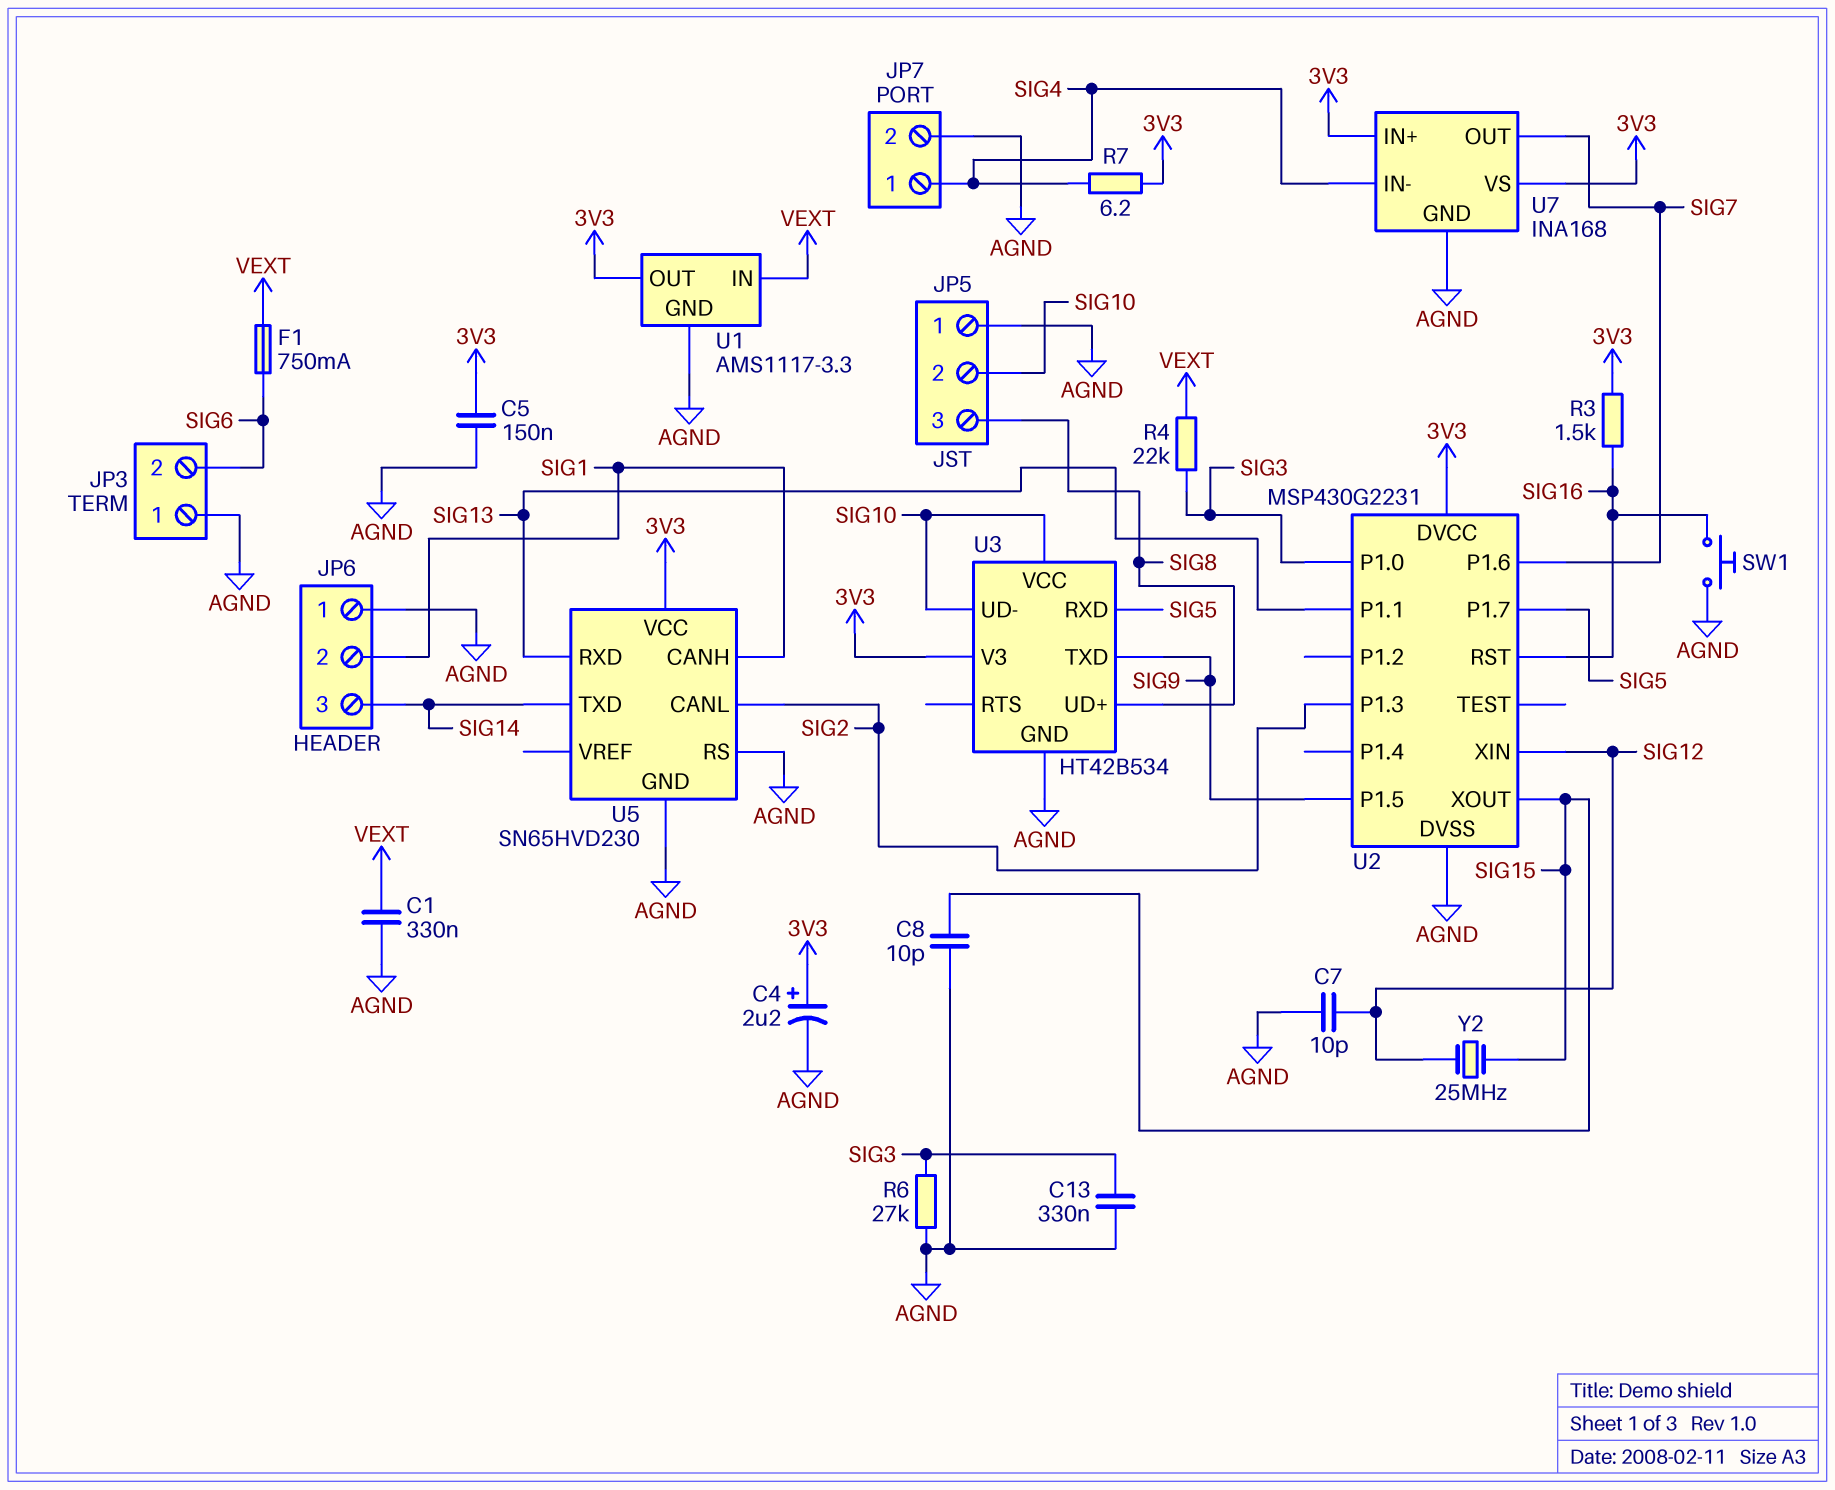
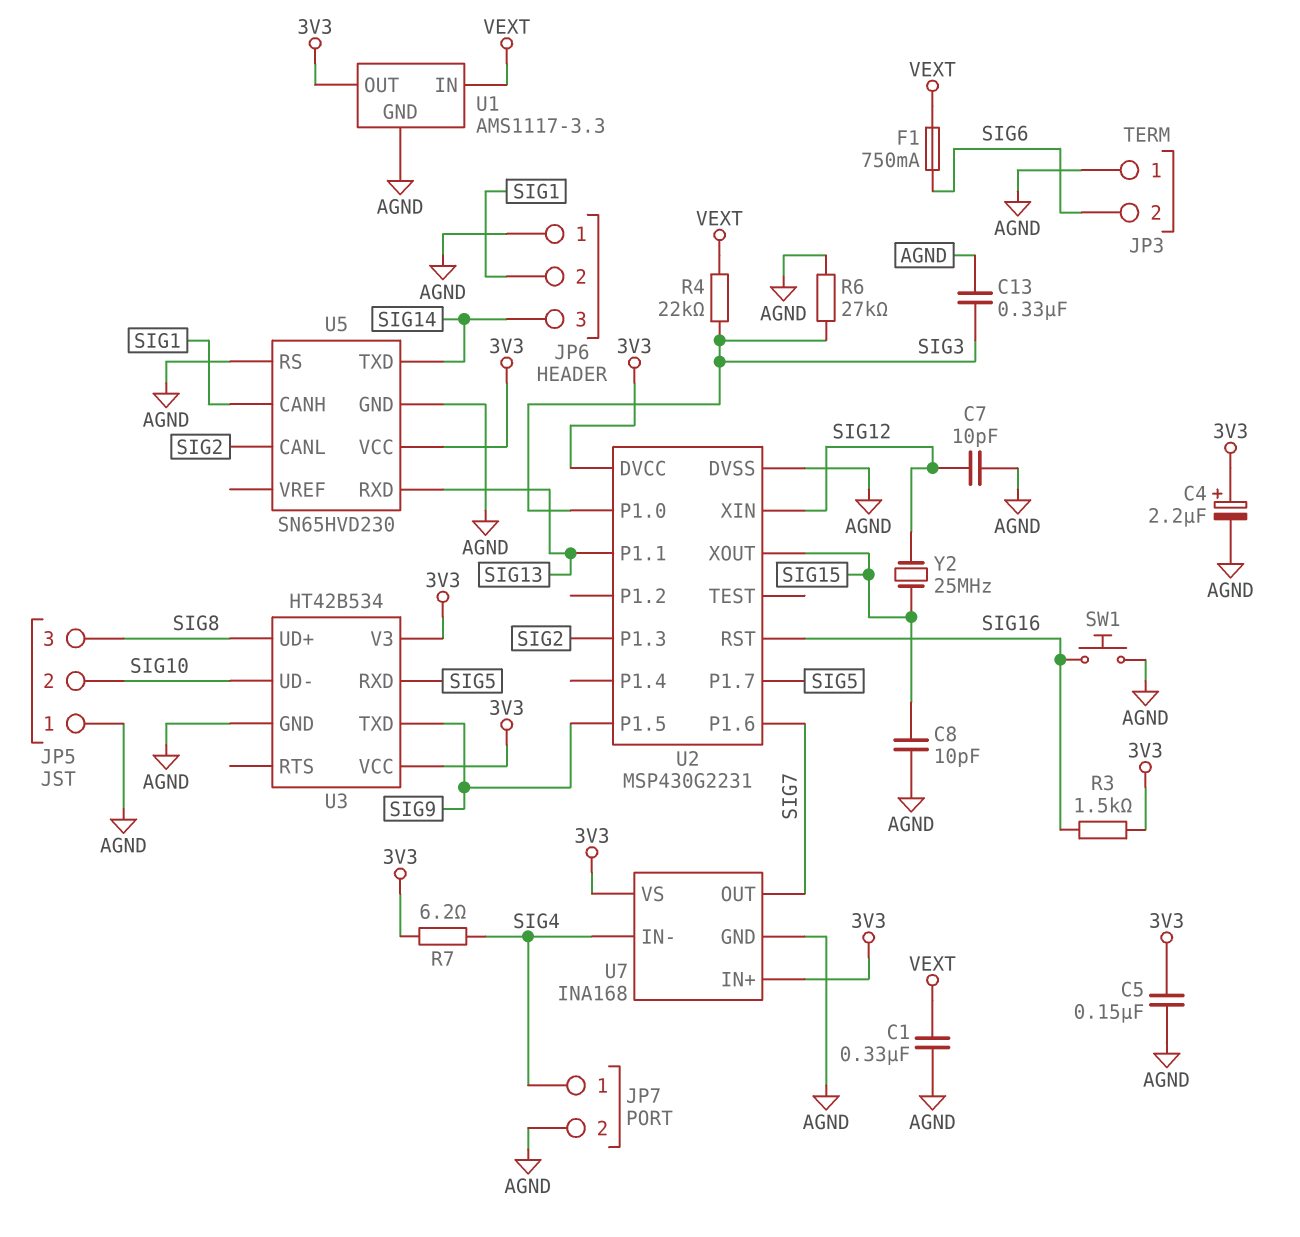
U3 pin VCC: SIG10 -> 3V3

